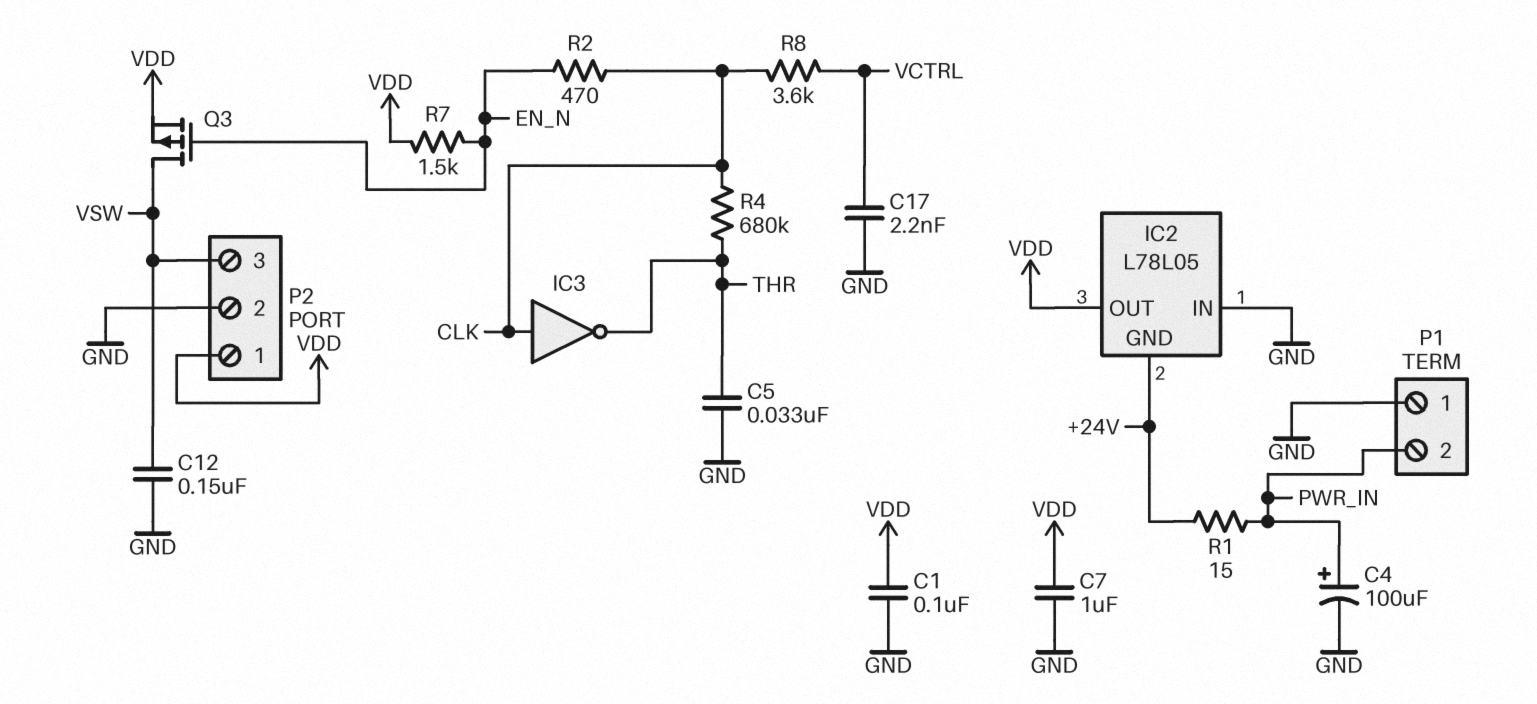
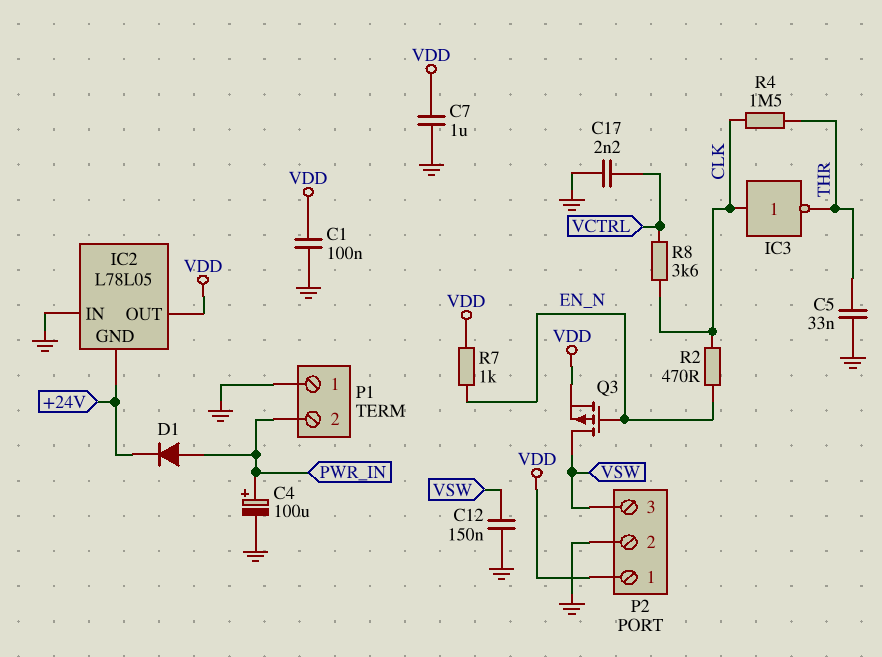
D1: none -> diode (A PWR_IN, K +24V)
R1: 15 (+24V, PWR_IN) -> none
R4: 680k (CLK, THR) -> 1.5M (CLK, THR)
R7: 1.5k (EN_N, VDD) -> 1k (EN_N, VDD)

